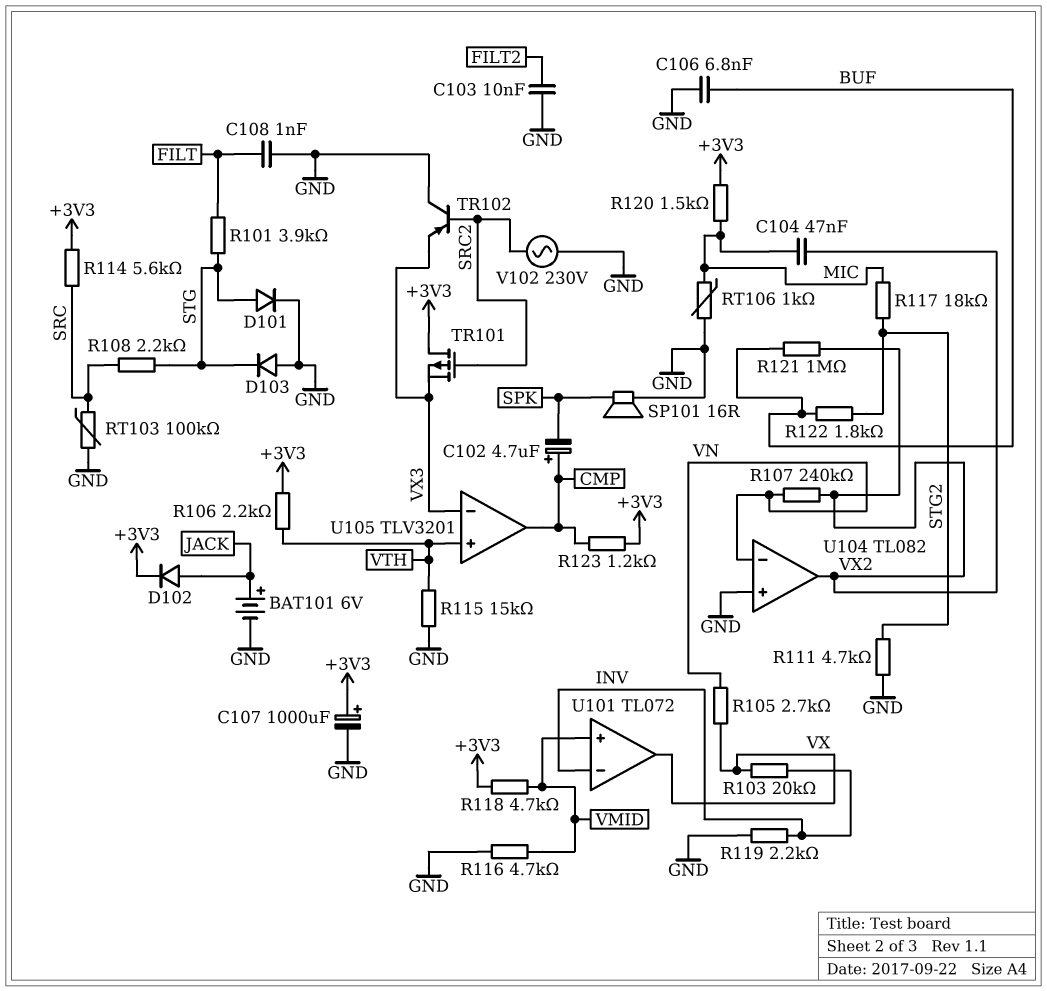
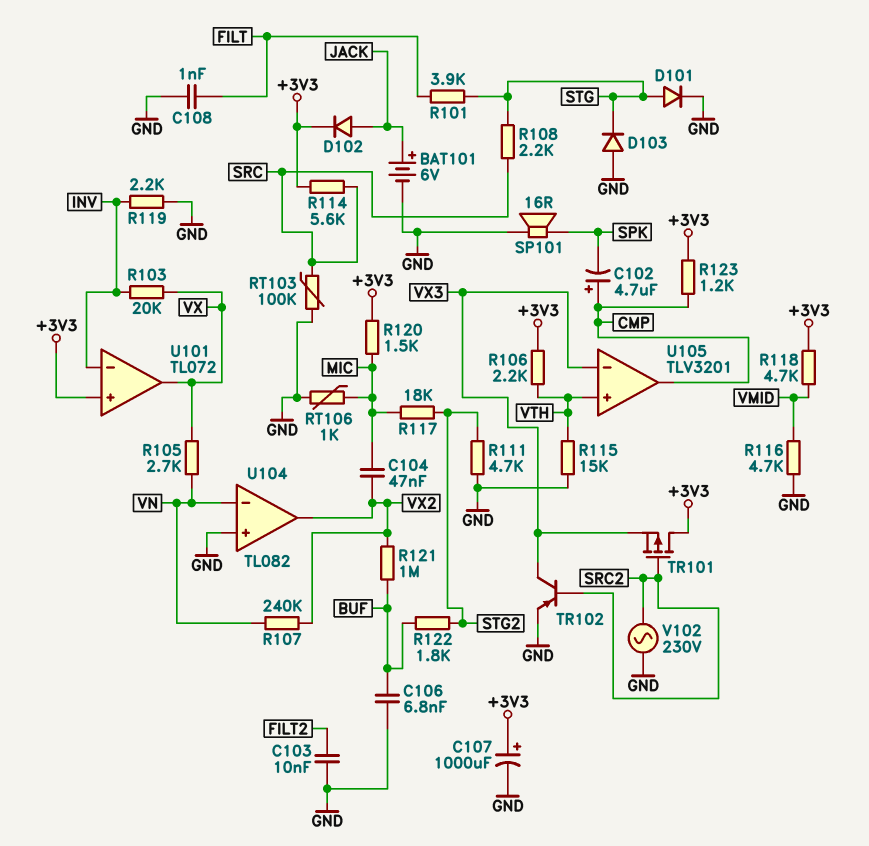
TR102: PNP (B SRC2, C GND, E VX3) -> PNP (B SRC2, C VX3, E GND)
U101 pin in+: VMID -> +3V3

